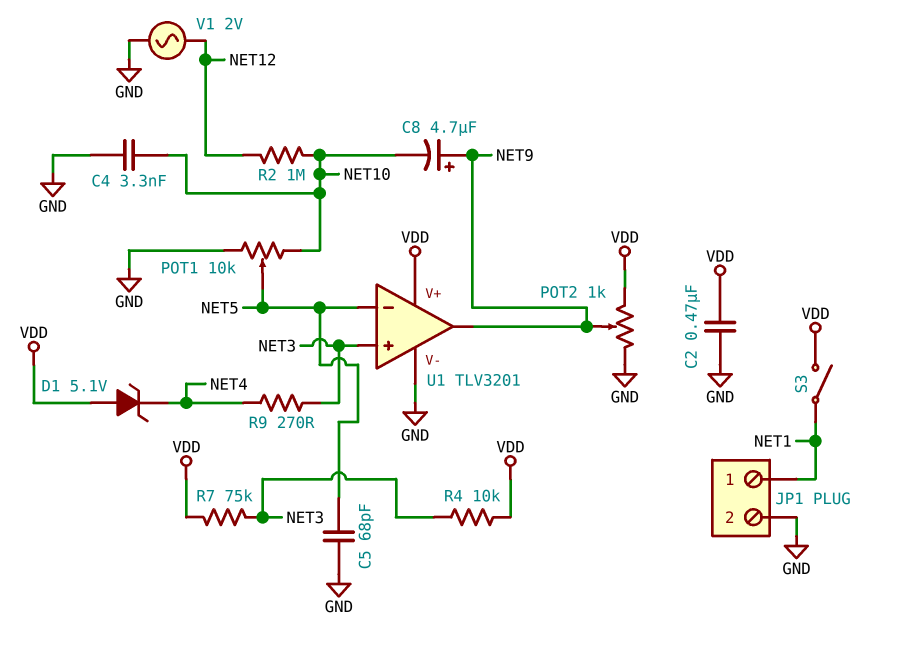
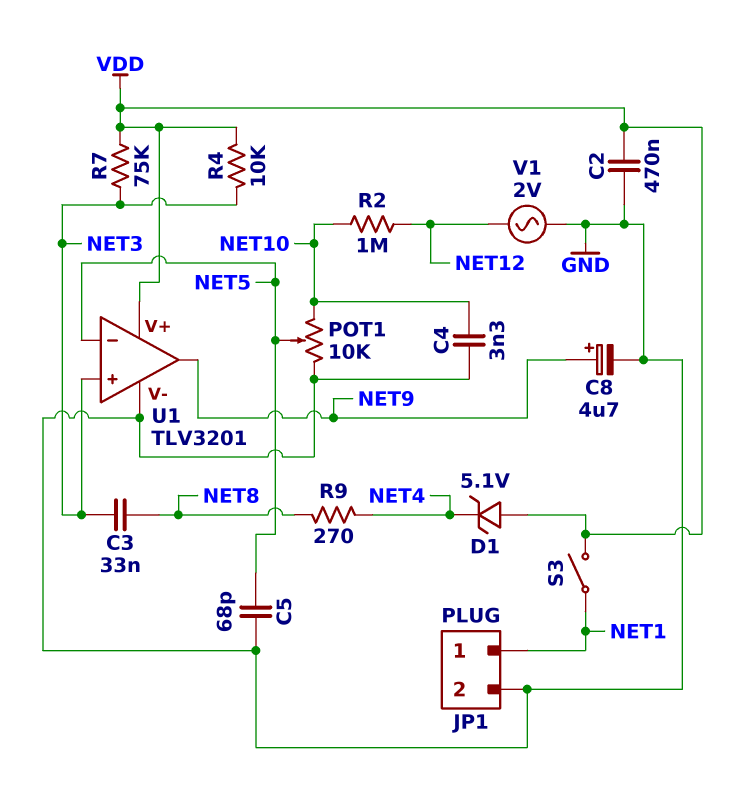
C3: none -> 33nF (NET3, NET8)
C8: 4.7uF (plus NET9, minus NET10) -> 4.7uF (plus NET9, minus GND)
POT2: 1k (GND, VDD, wiper NET9) -> none
R9: 270 (NET3, NET4) -> 270 (NET4, NET8)

